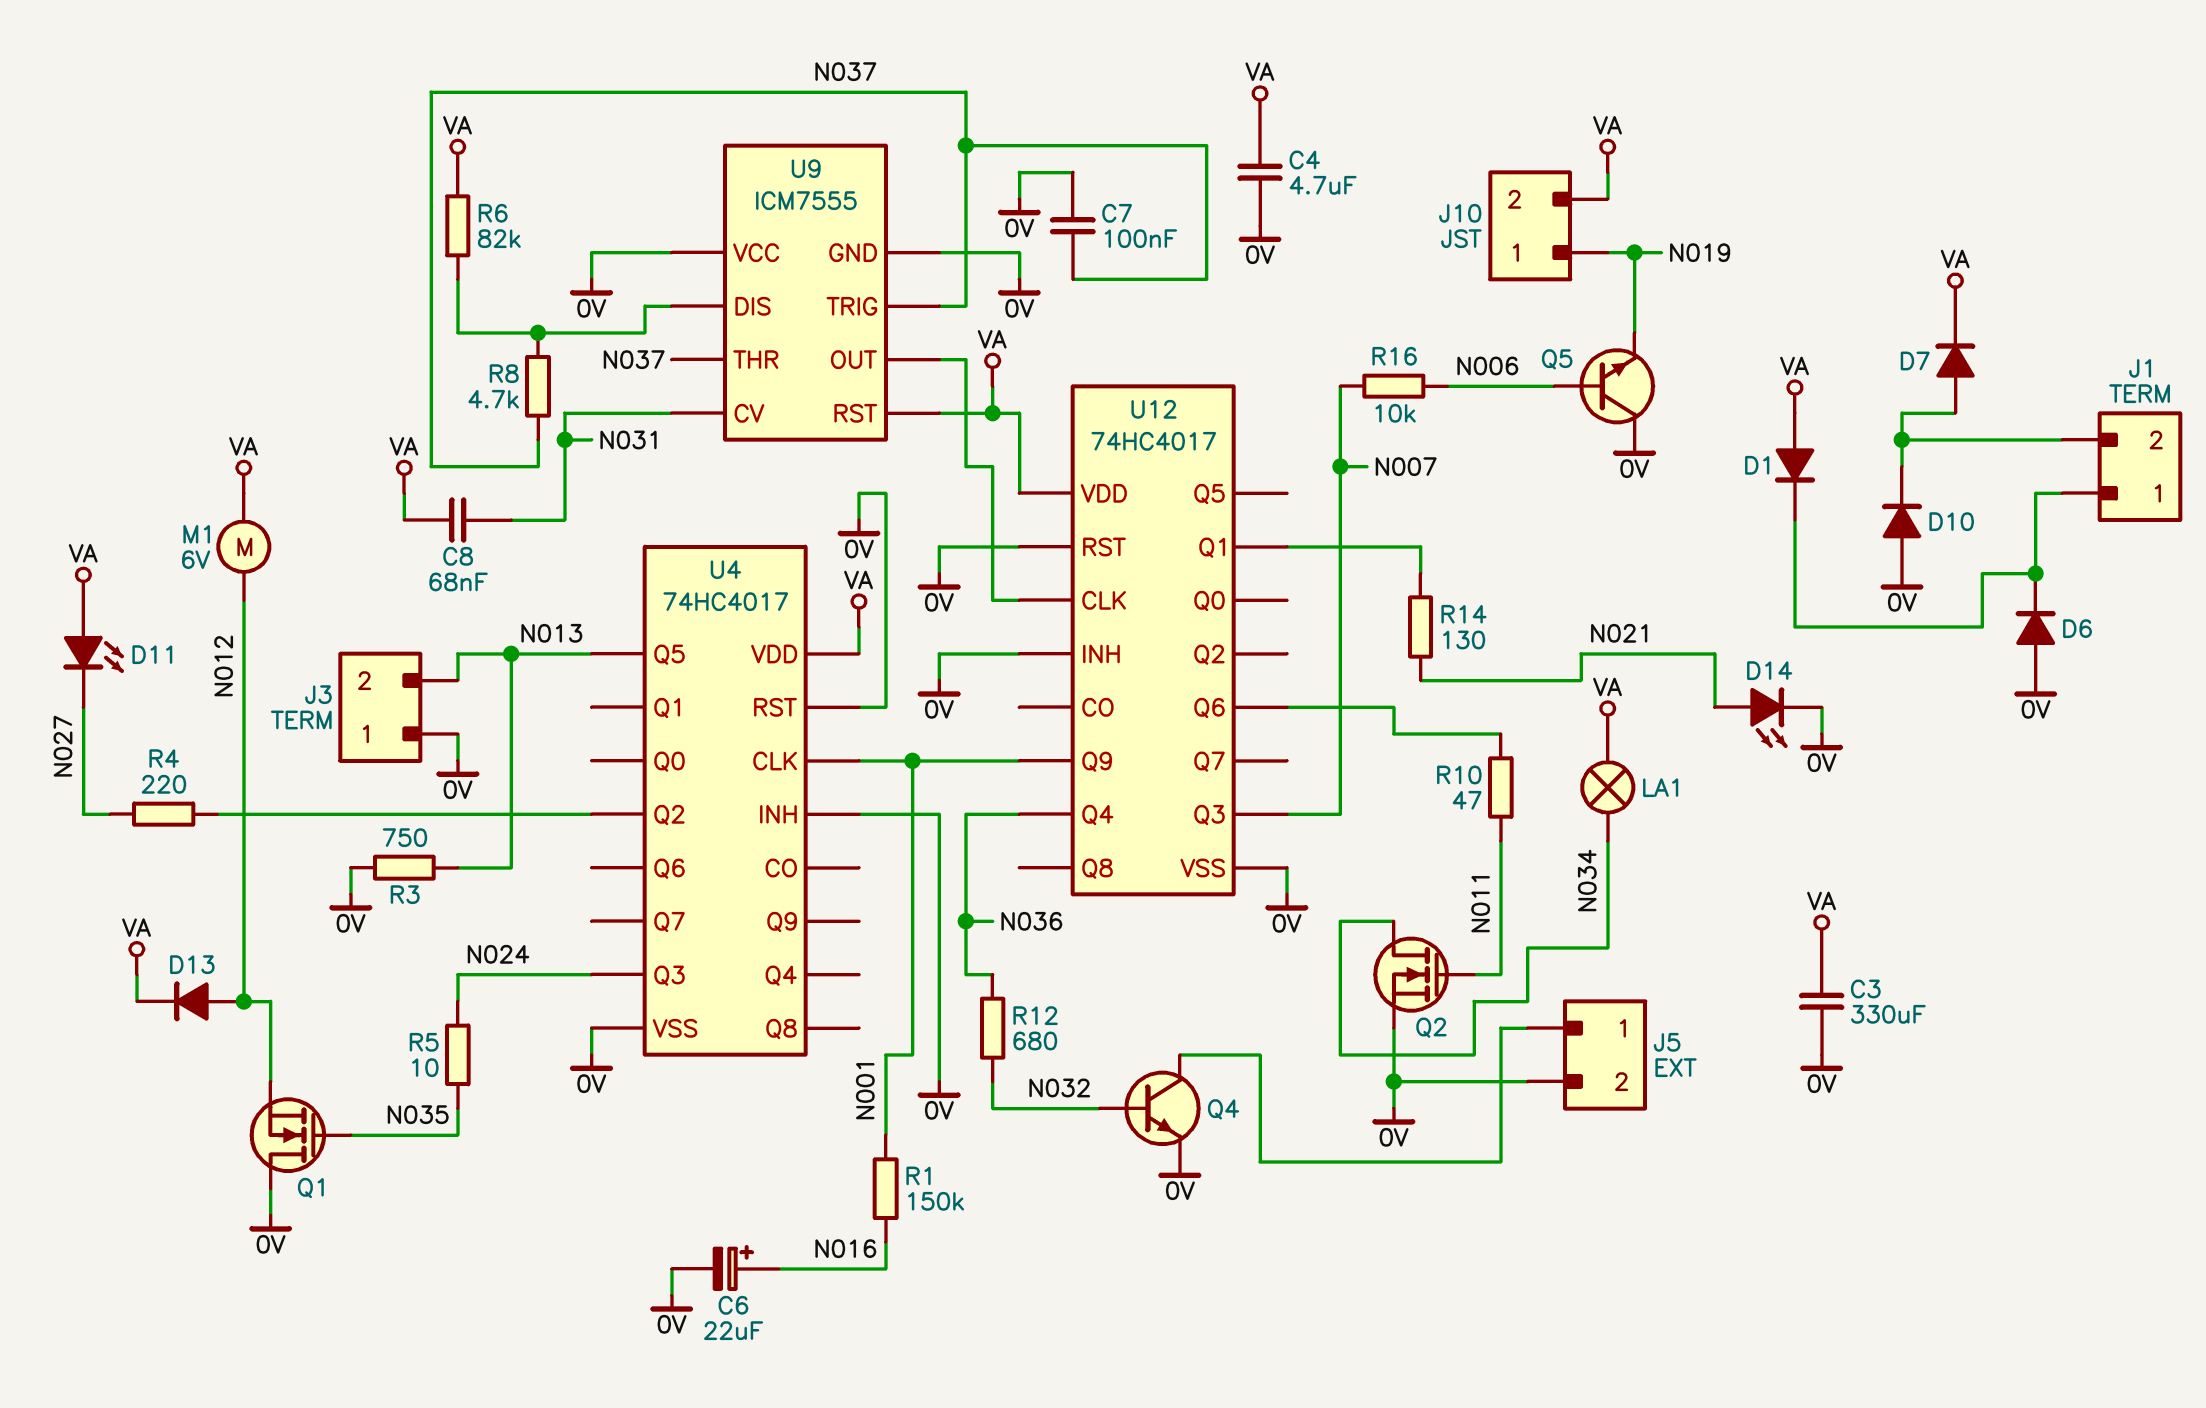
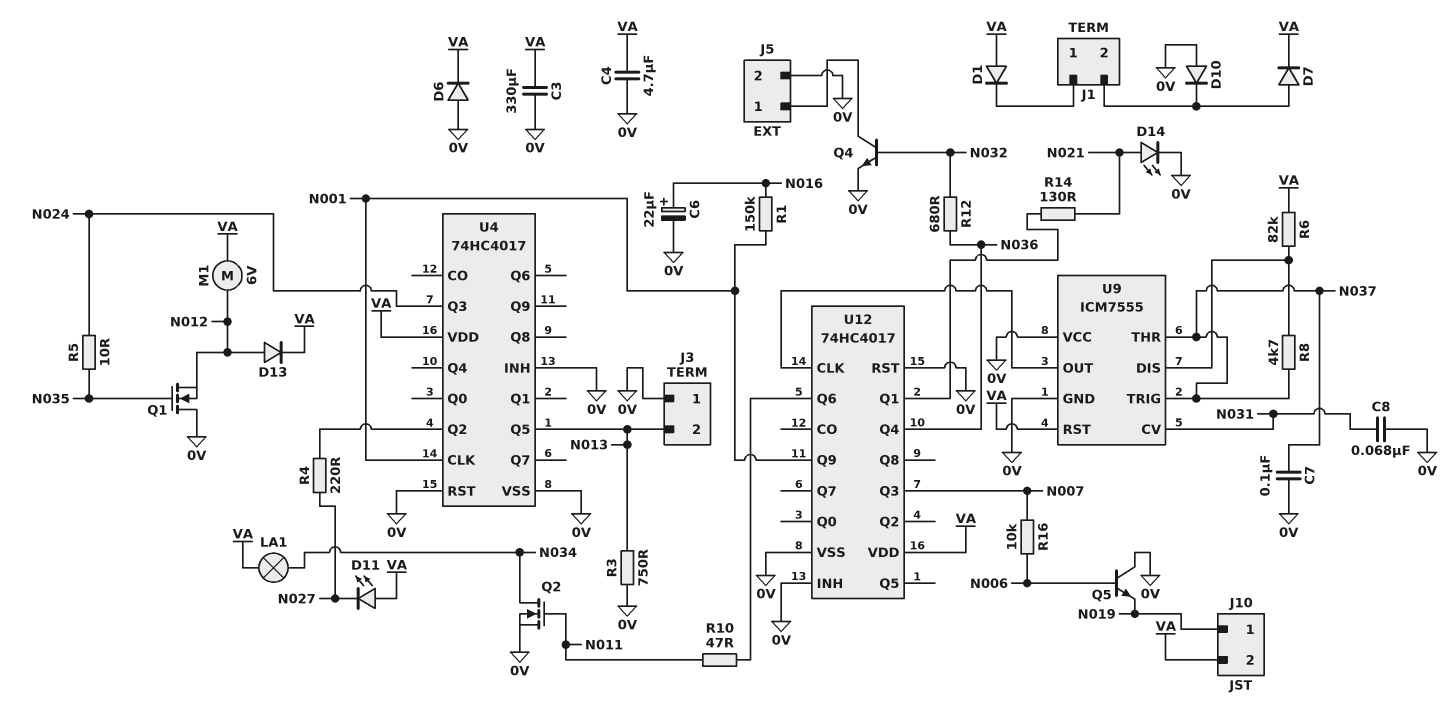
C8: 68nF (N031, VA) -> 68nF (0V, N031)
D6: diode (A 0V, K J1/1) -> diode (A 0V, K VA)

